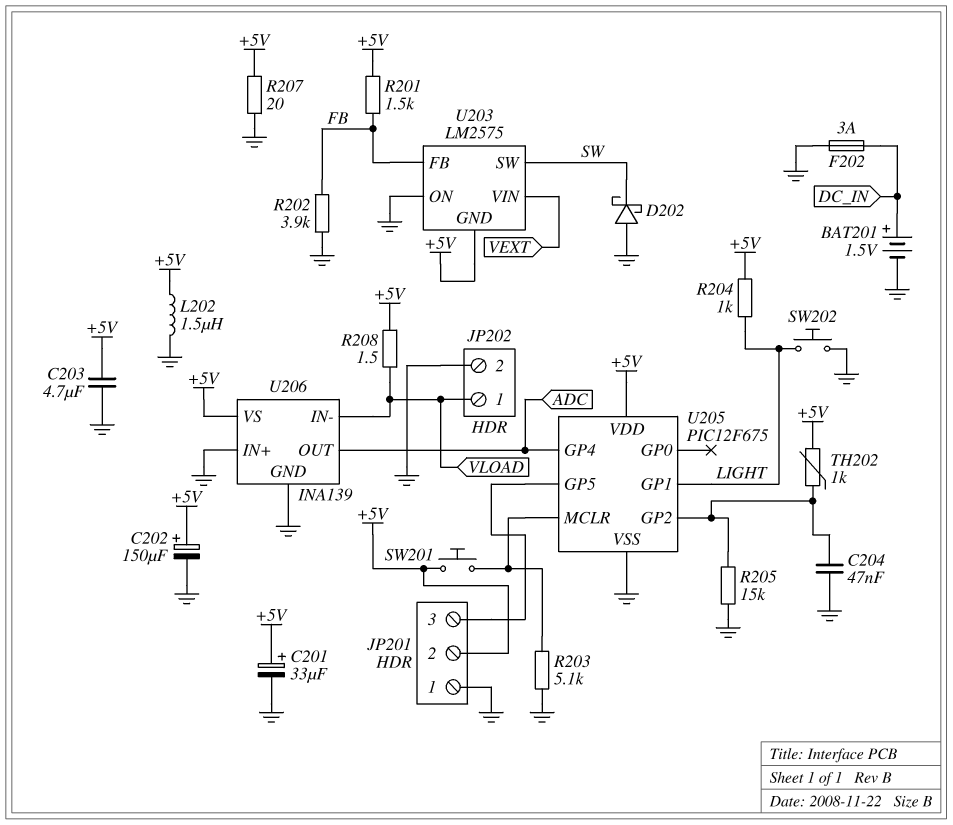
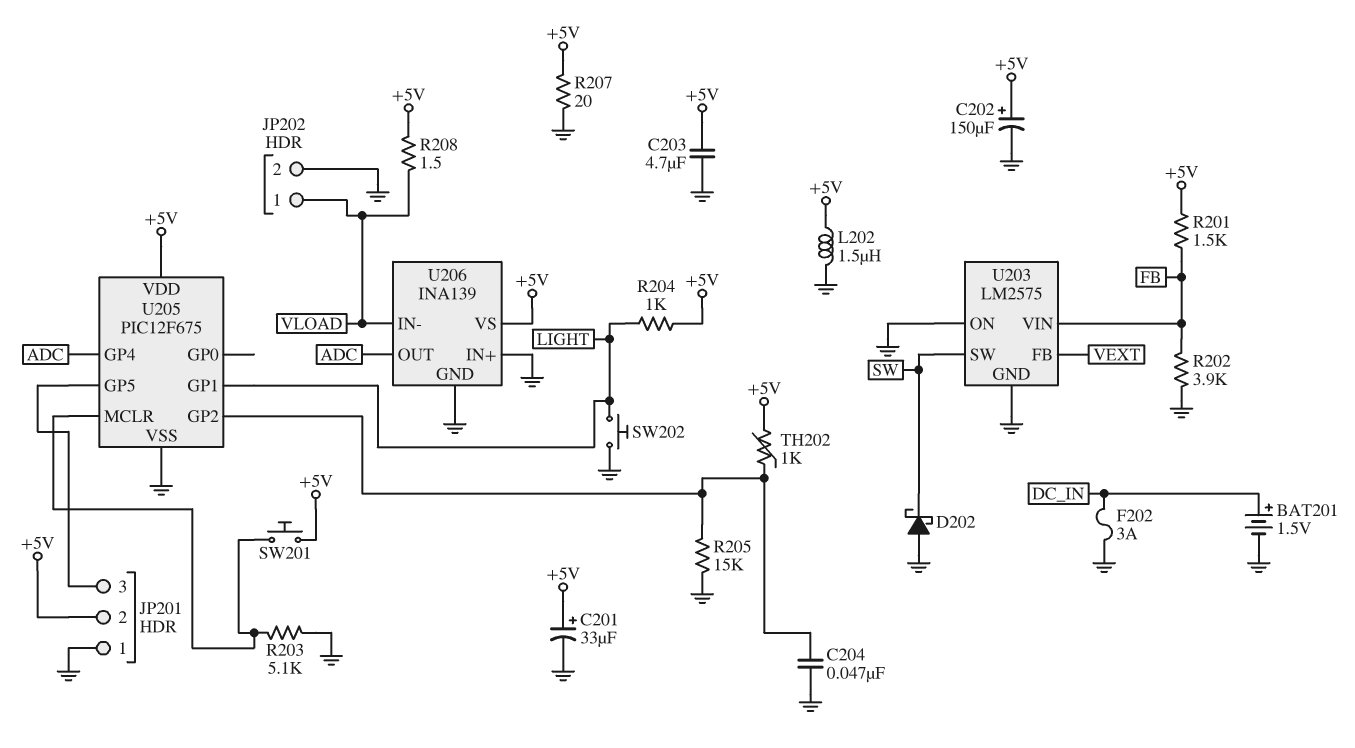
U203 pin FB: FB -> VEXT
U203 pin GND: +5V -> GND
U203 pin VIN: VEXT -> FB

